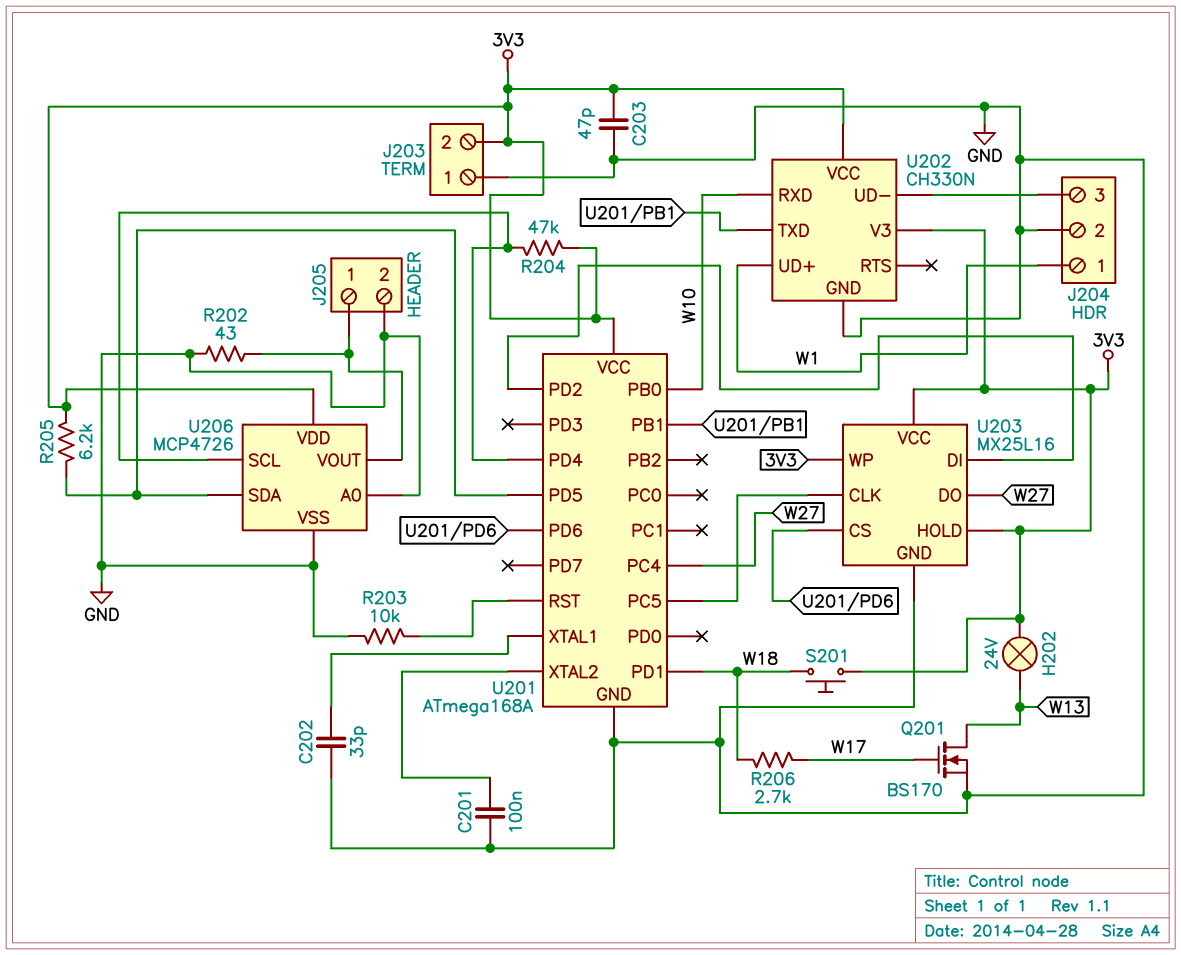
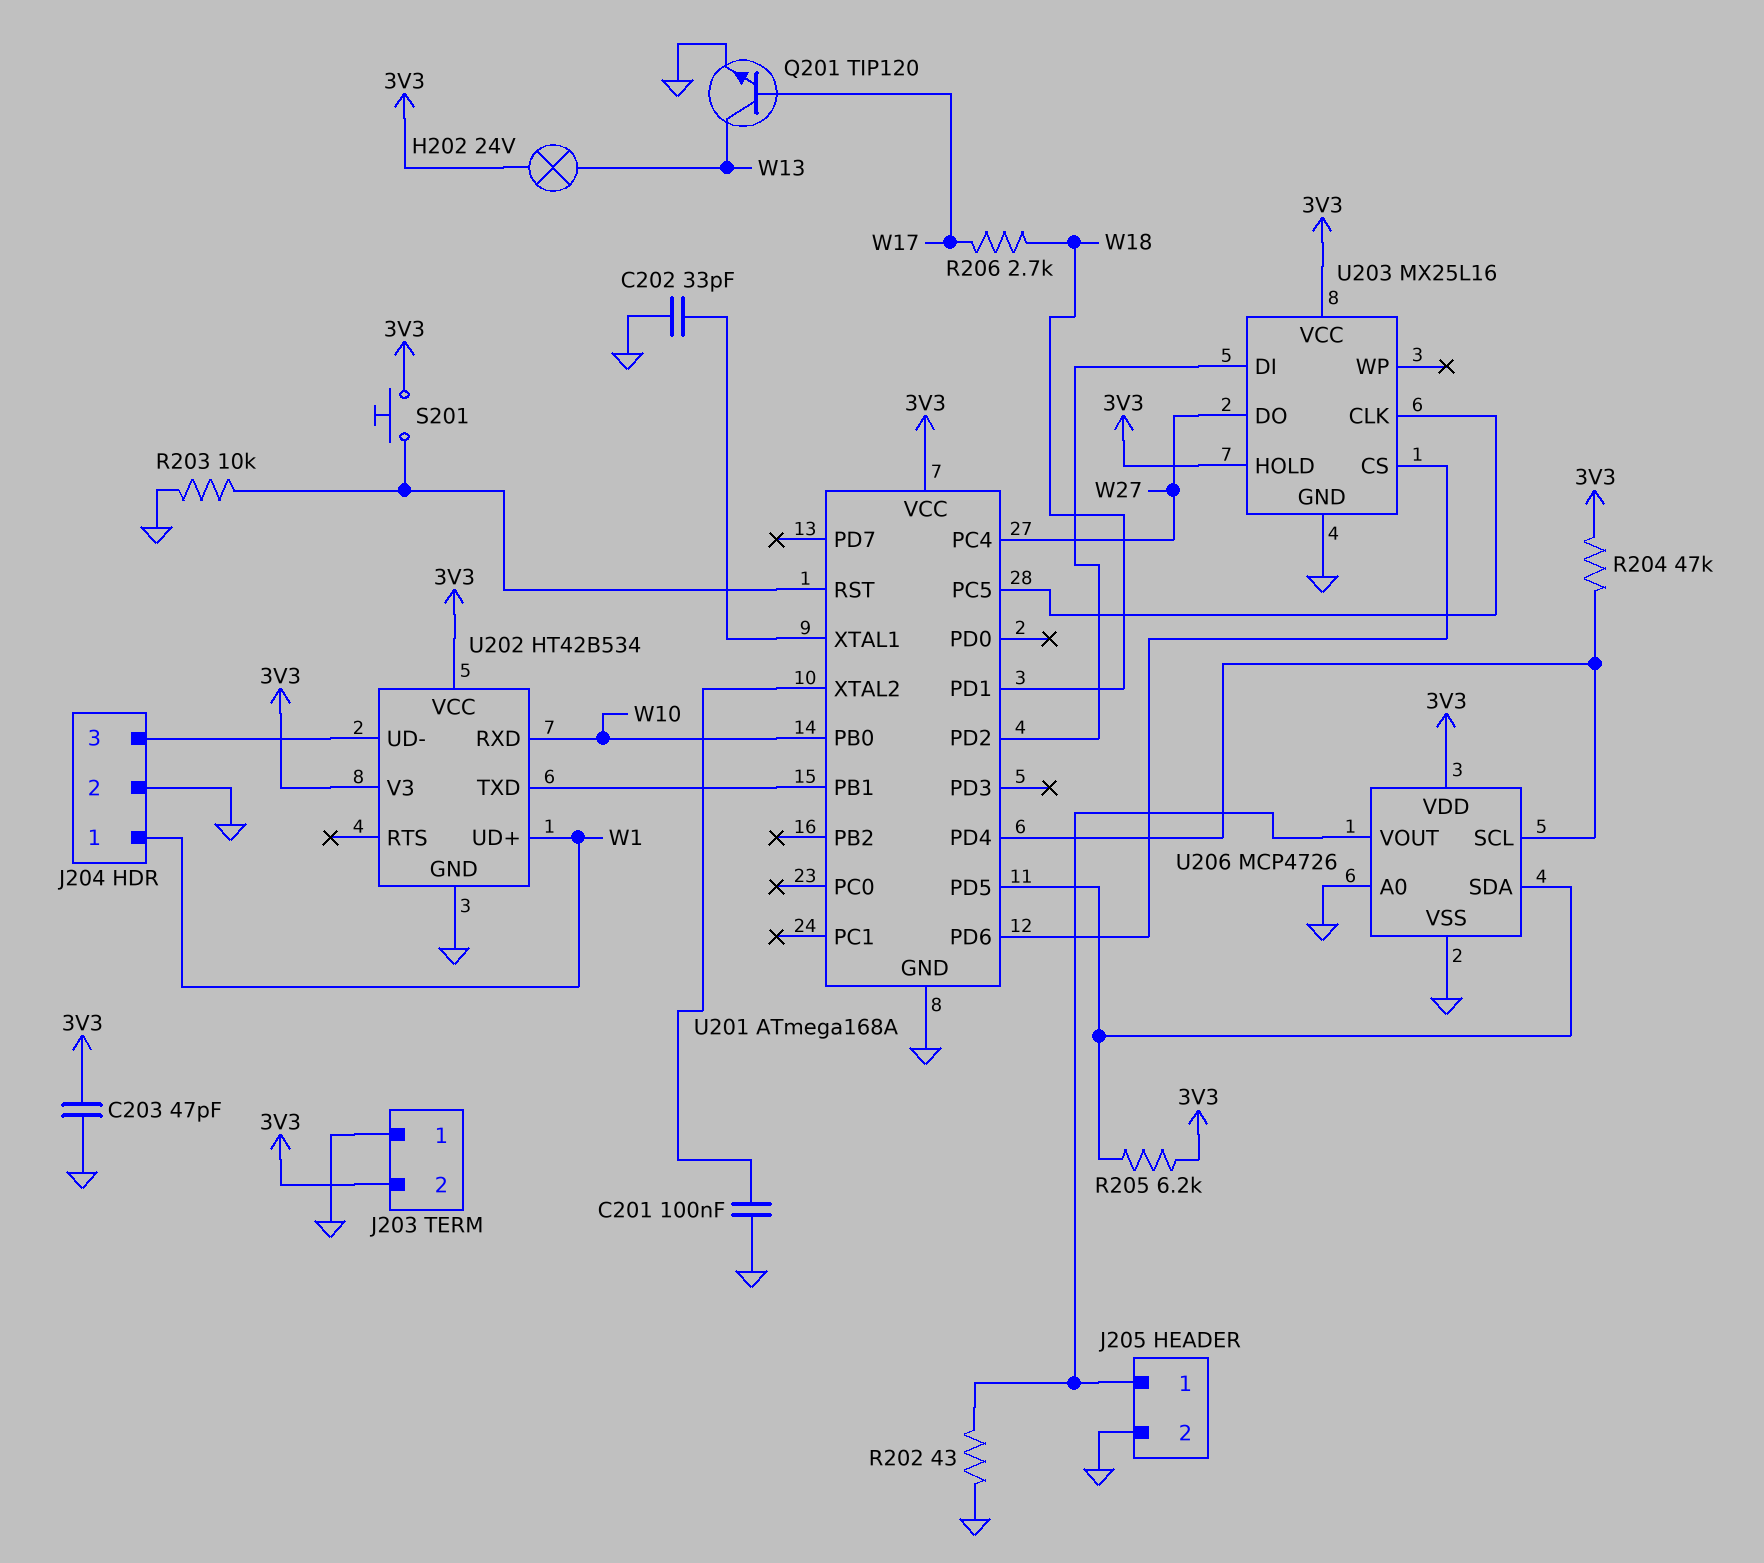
Q201: NMOS BS170 (G W17, D W13, S GND) -> NPN TIP120 (B W17, C W13, E GND)
S201: button (3V3, W18) -> button (3V3, U201/RST)
U202: CH330N -> HT42B534
U203 pin WP: 3V3 -> none

